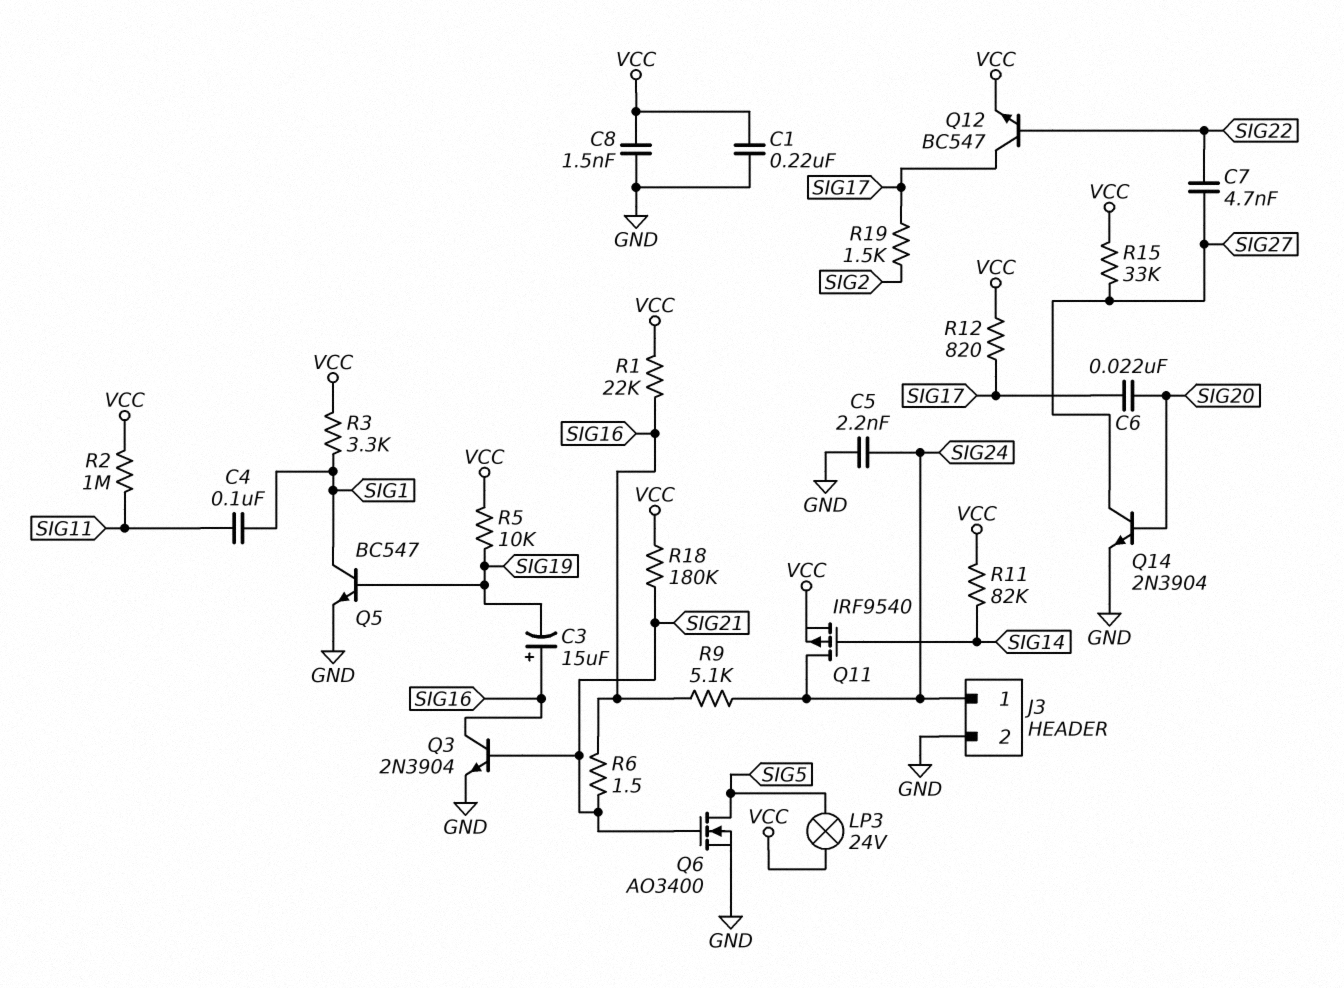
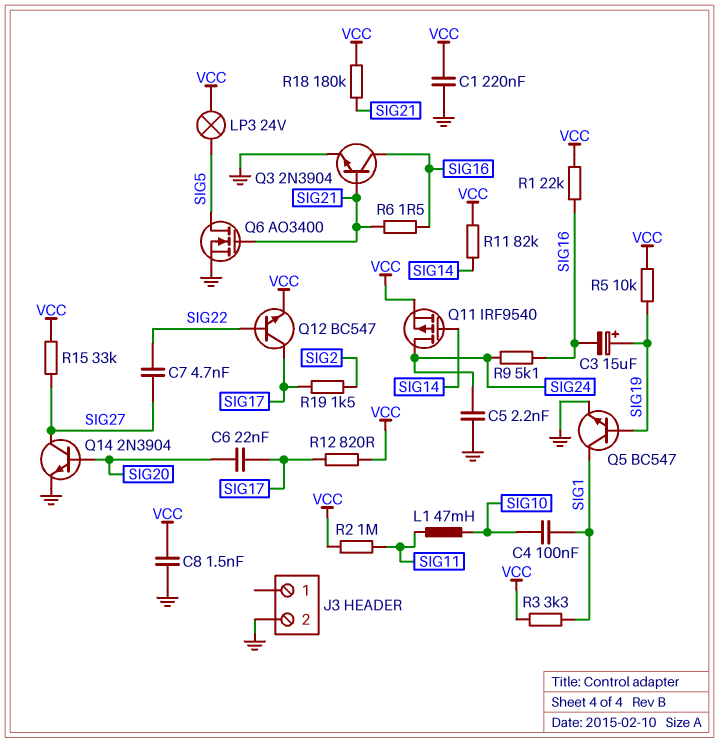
C3: 15uF (plus SIG16, minus SIG19) -> 15uF (plus SIG19, minus SIG16)
C4: 100nF (SIG1, SIG11) -> 100nF (SIG1, SIG10)
J3 pin 1: SIG24 -> none
L1: none -> 47mH (SIG10, SIG11)

